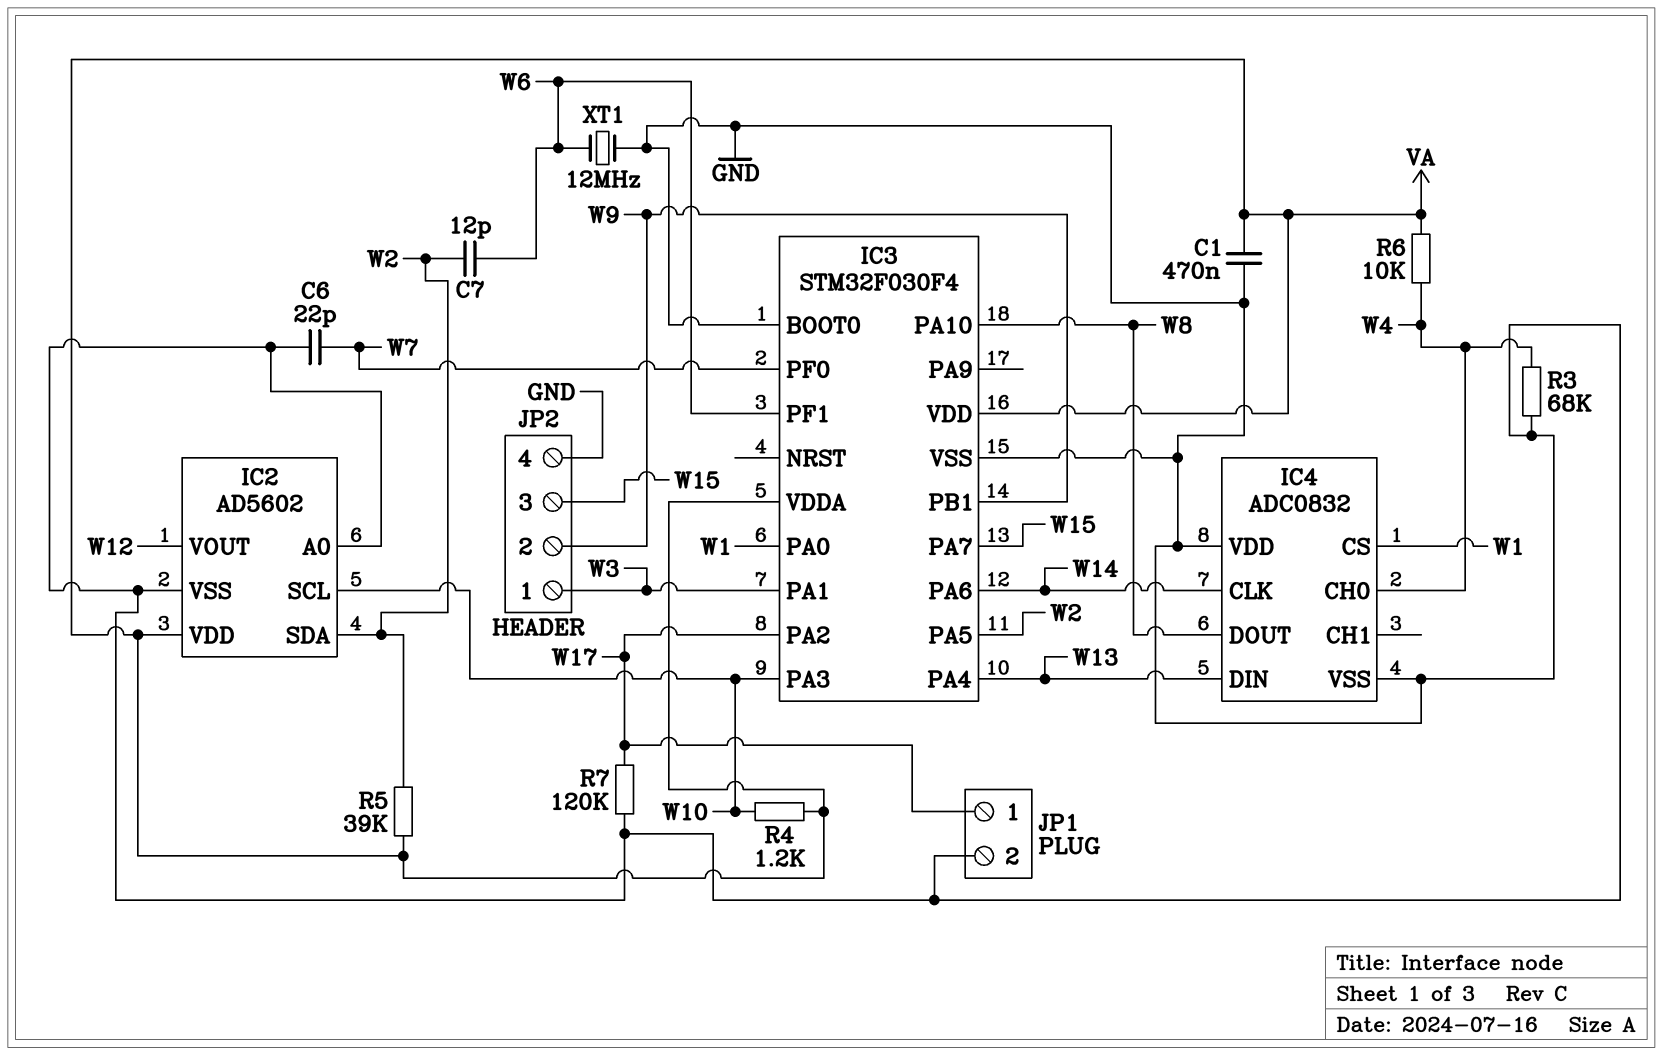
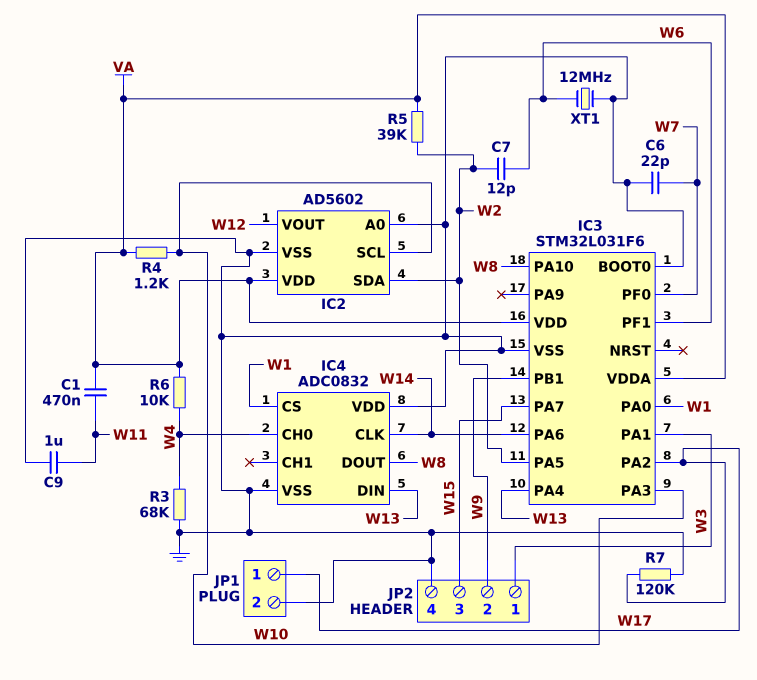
C1: 470nF (GND, VA) -> 470nF (VA, W11)
C9: none -> 1uF (GND, W11)
IC3: STM32F030F4 -> STM32L031F6

